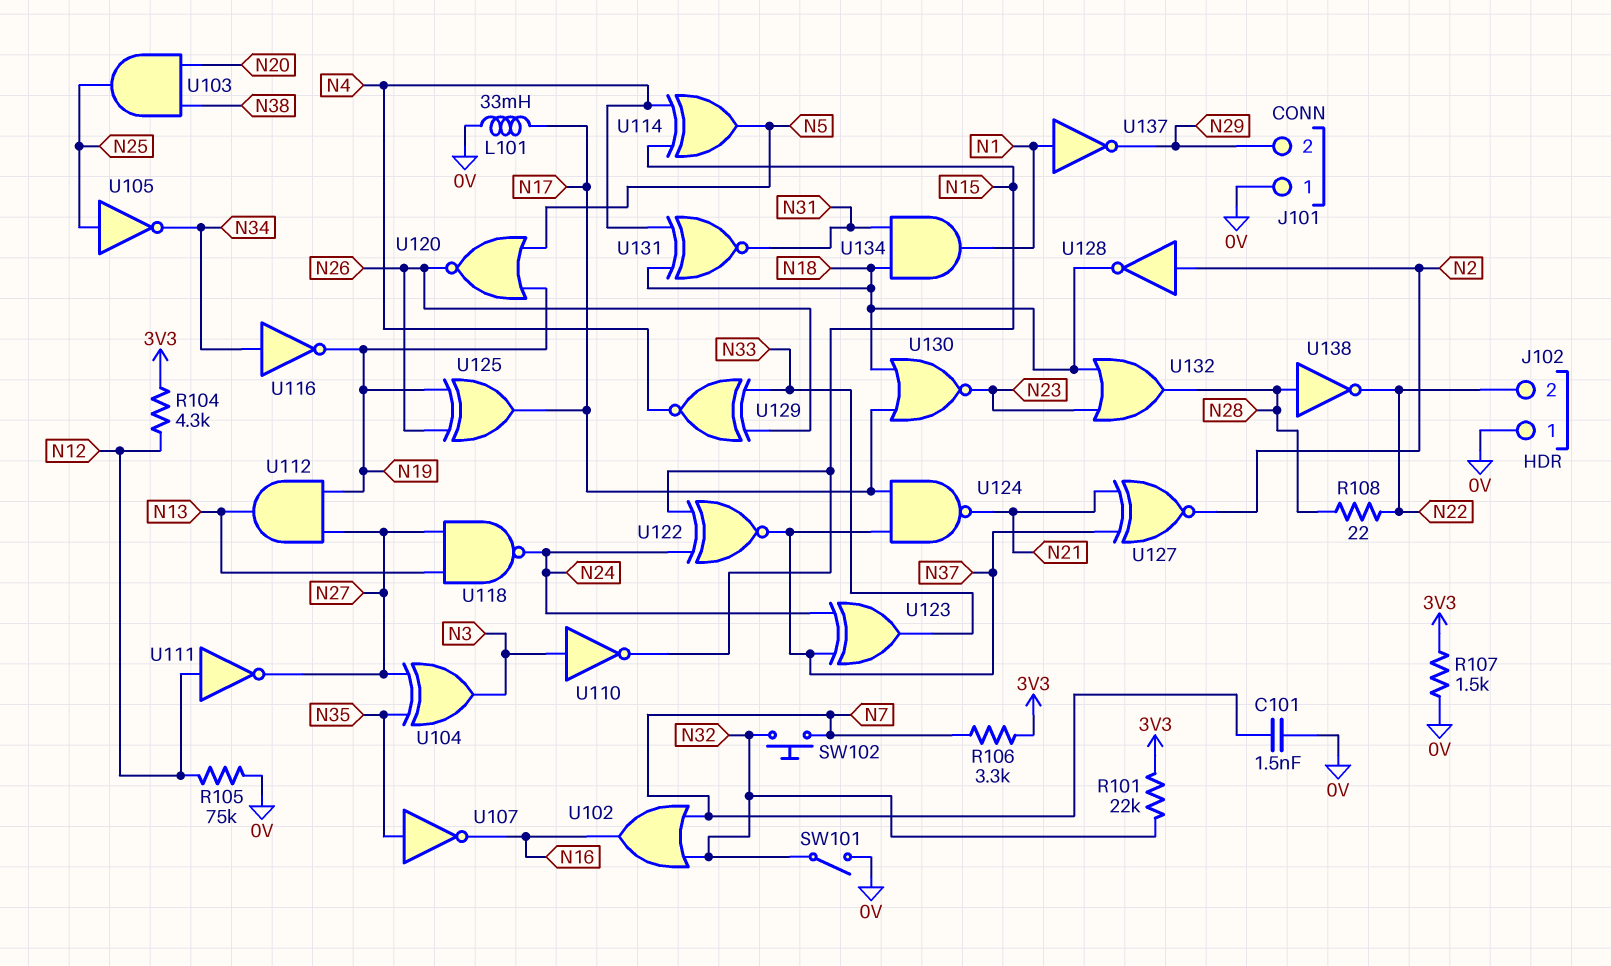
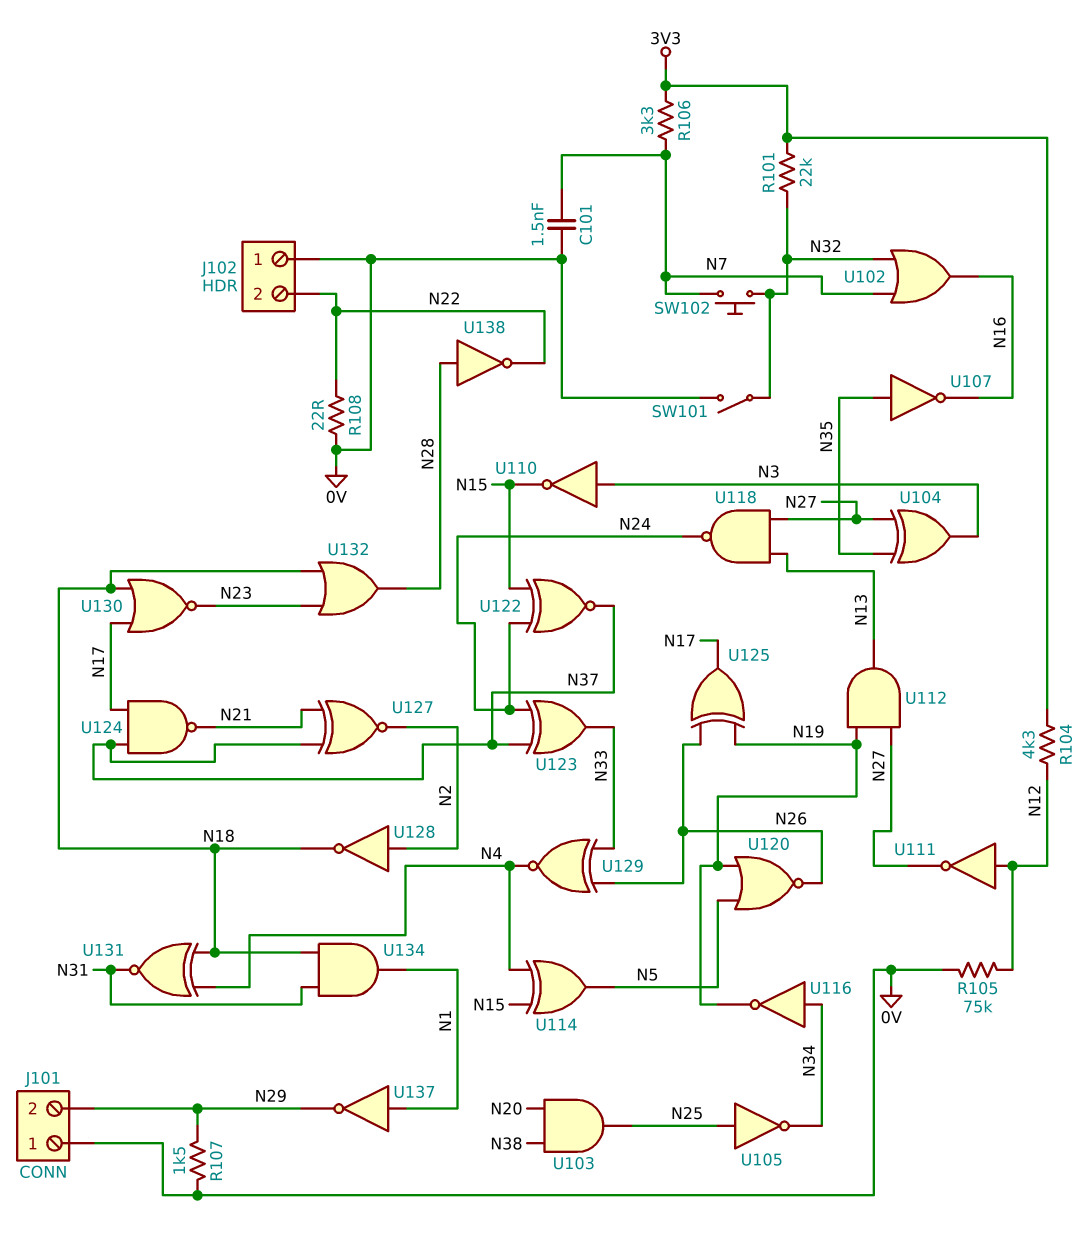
L101: 33mH (0V, N17) -> none
R107: 1.5k (0V, 3V3) -> 1.5k (0V, N29)
R108: 22 (N22, N28) -> 22 (0V, N22)

